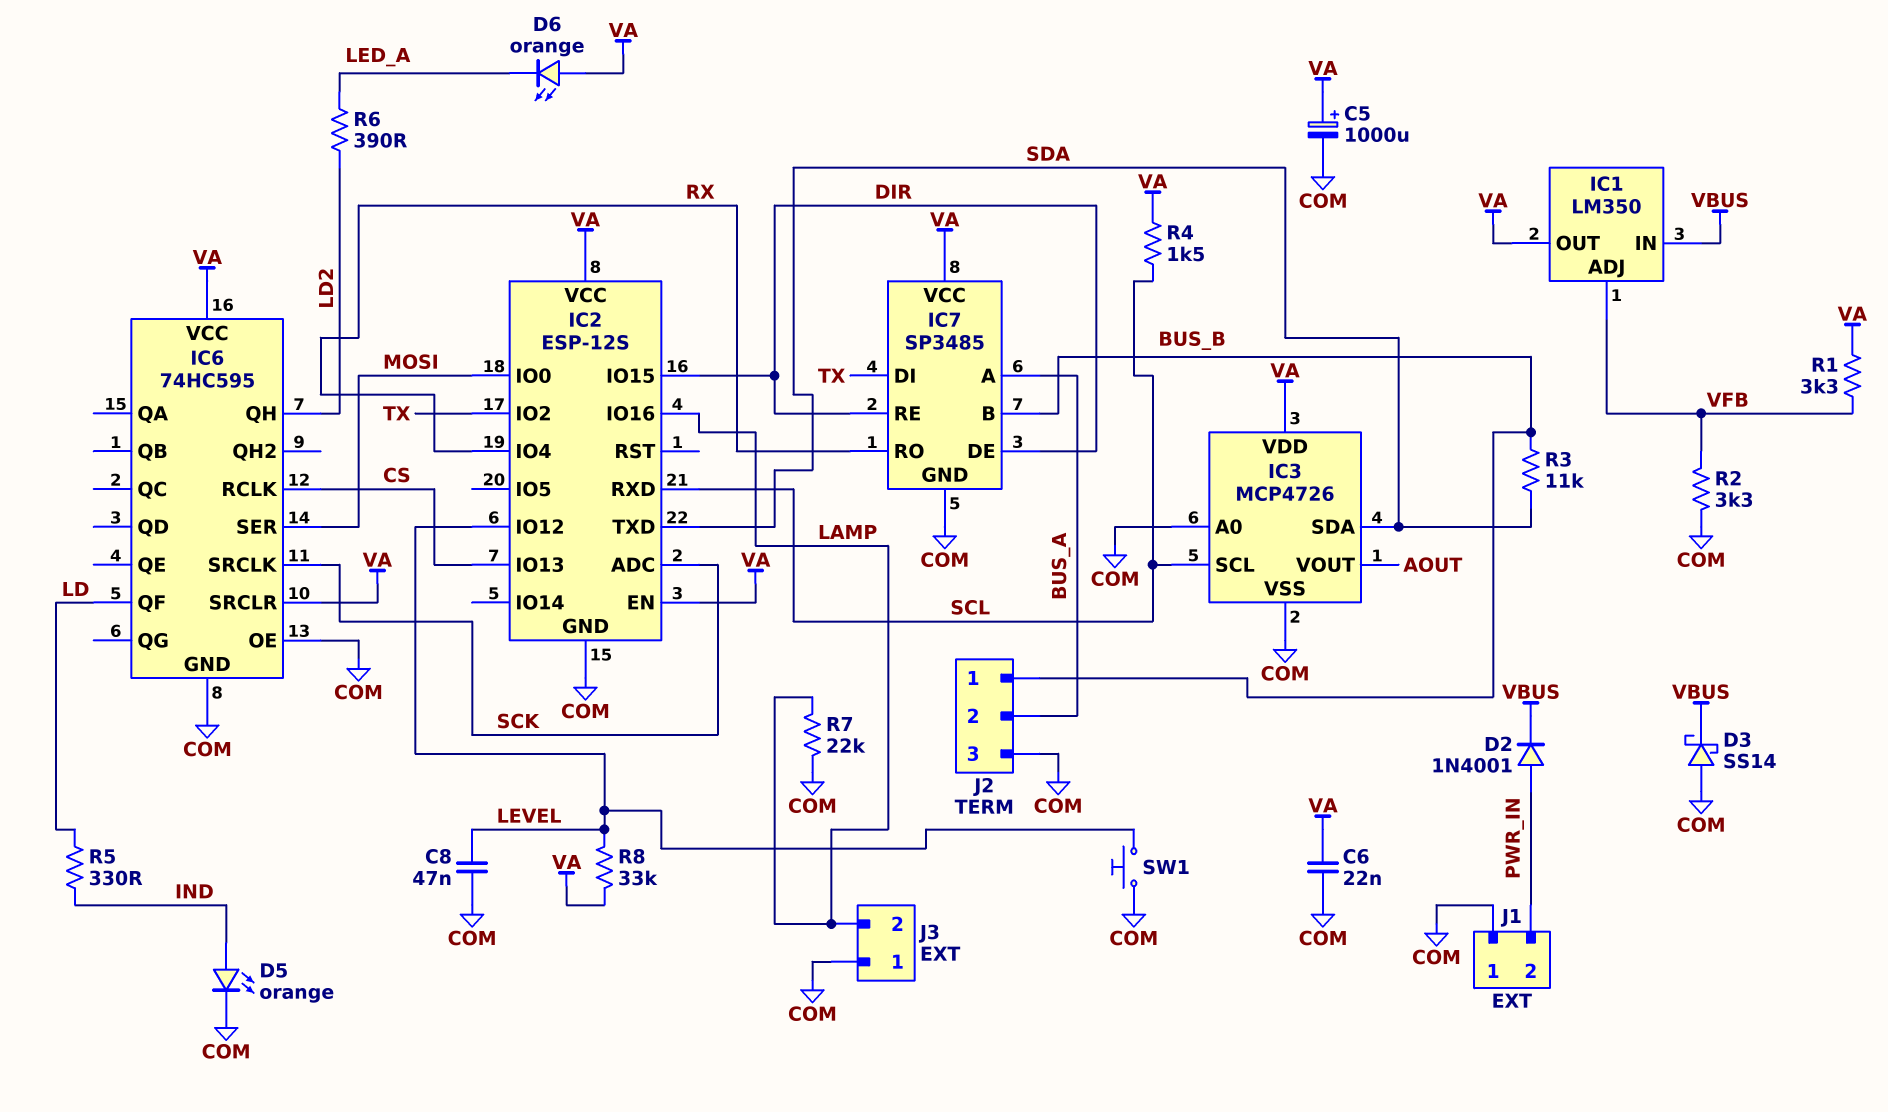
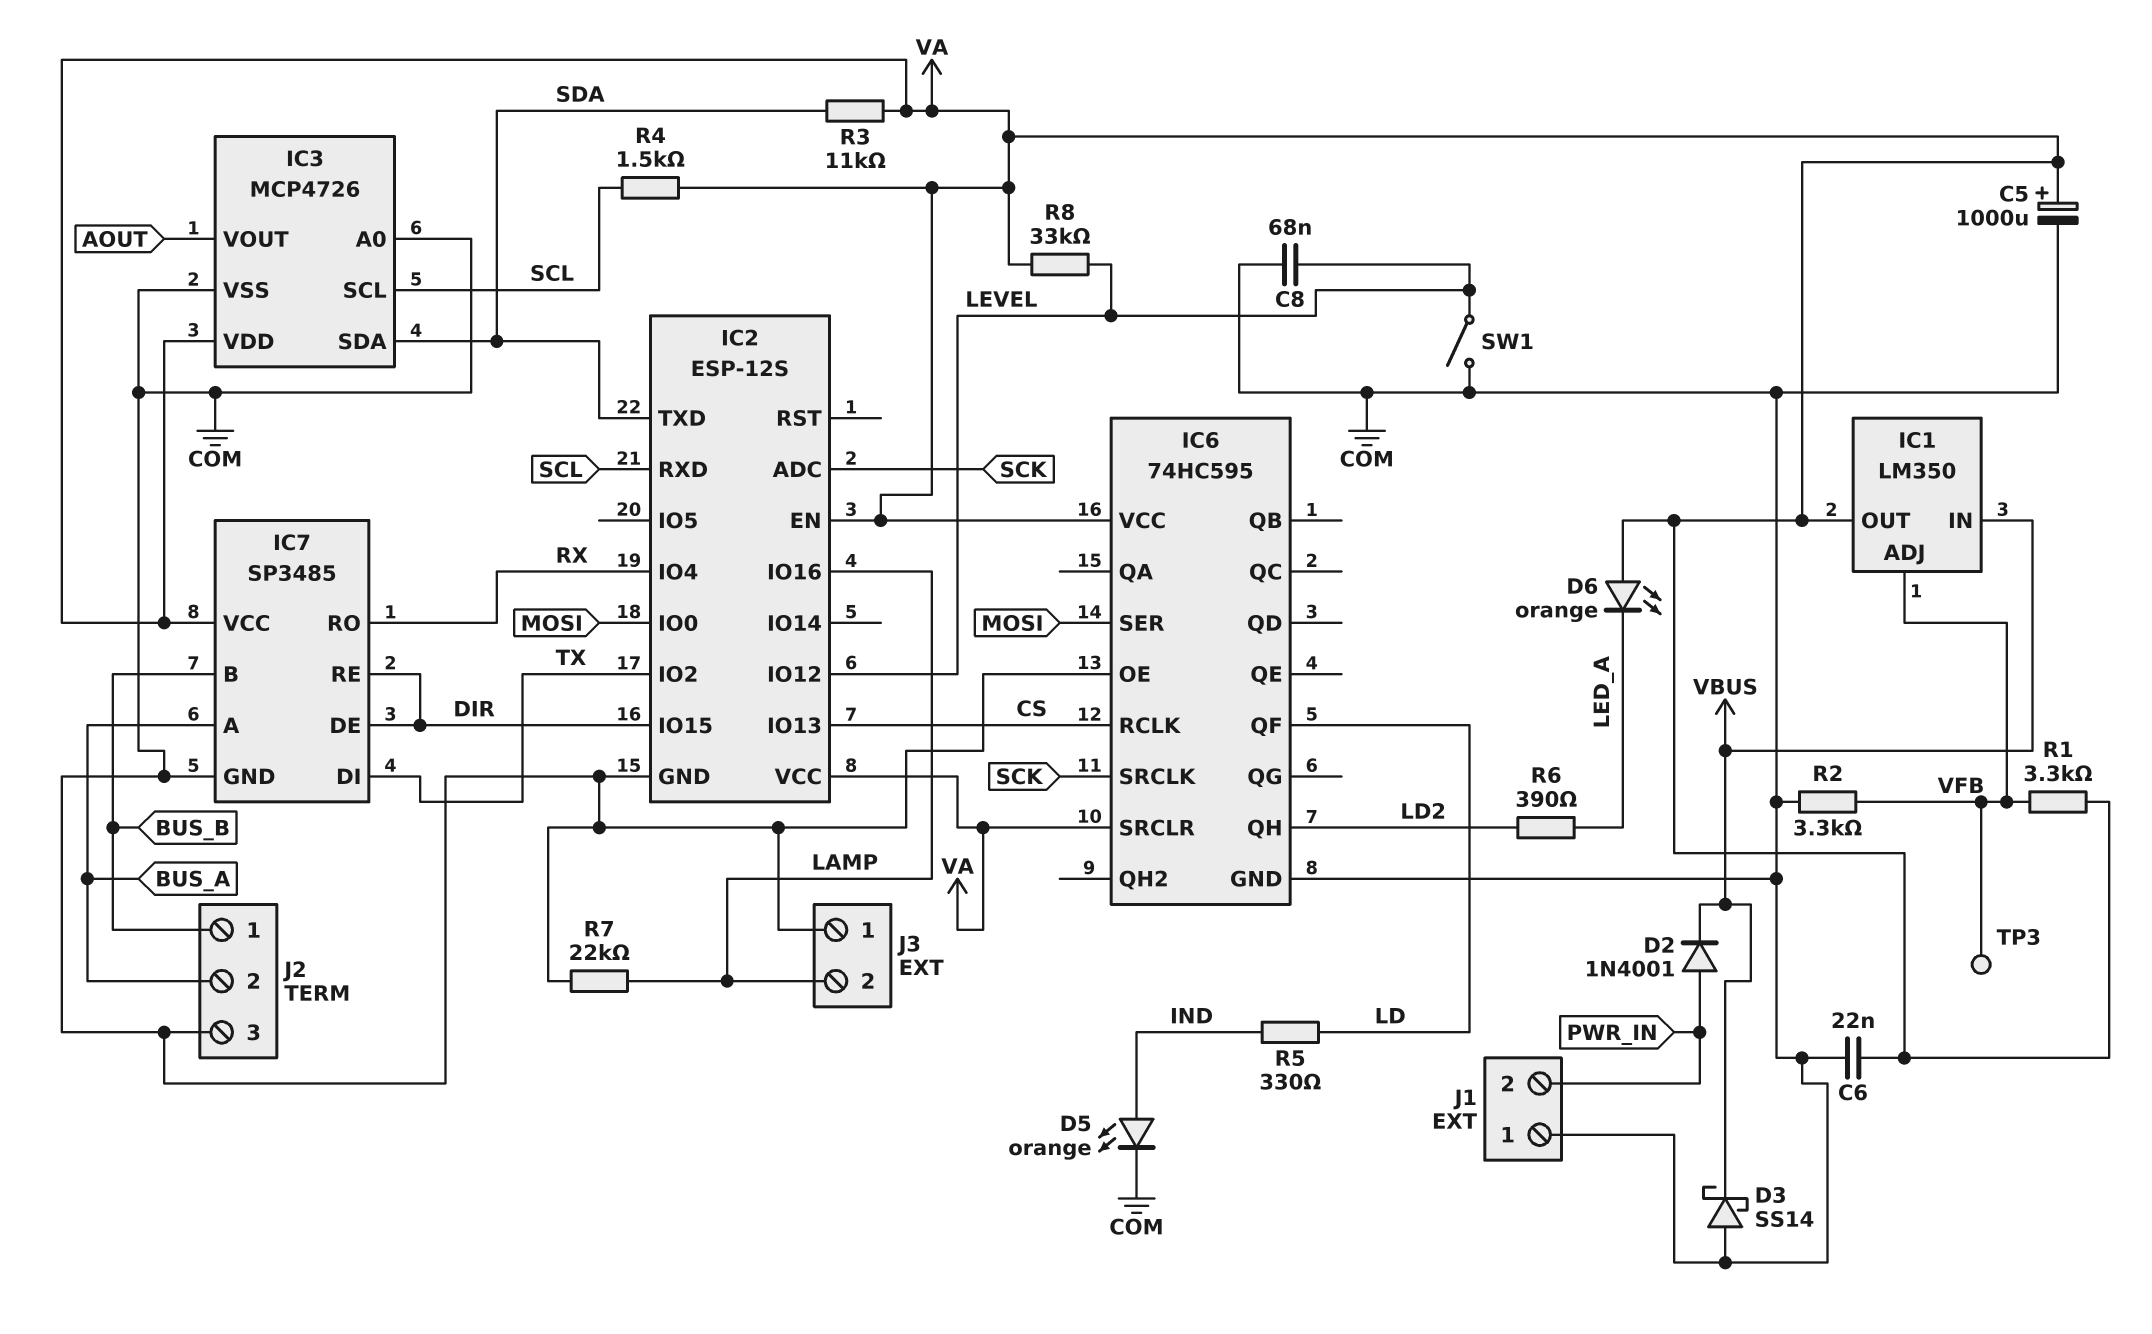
C8: 47nF (COM, LEVEL) -> 68nF (COM, LEVEL)
R3: 11k (BUS_B, SDA) -> 11k (SDA, VA)
SW1: button (COM, LEVEL) -> switch (COM, LEVEL)
TP3: none -> test point (VFB)

